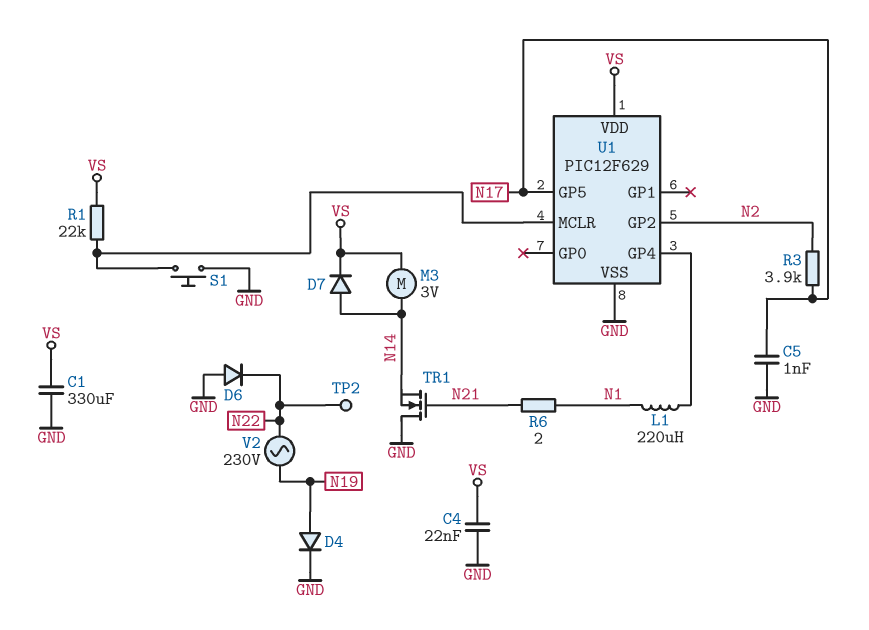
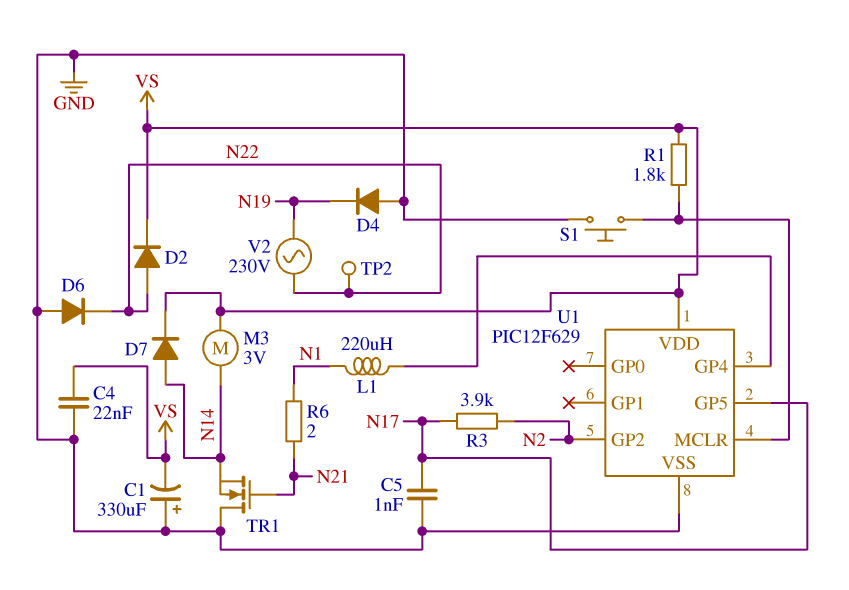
C1: 330uF (GND, VS) -> 330uF (plus GND, minus VS)
D2: none -> diode (A N22, K VS)
D4: diode (A N19, K GND) -> diode (A GND, K N19)
R1: 22k (U1/MCLR, VS) -> 1.8k (U1/MCLR, VS)

